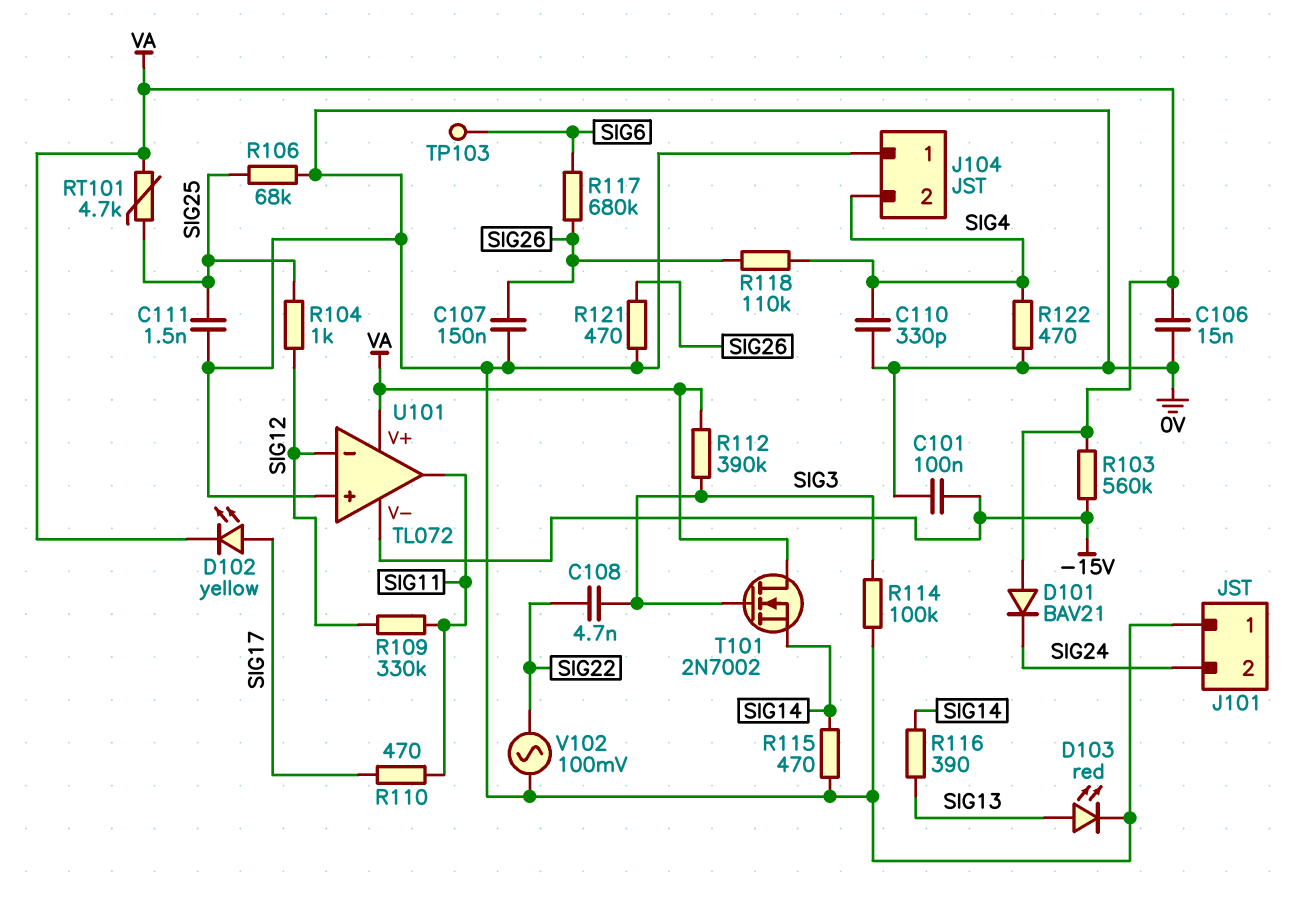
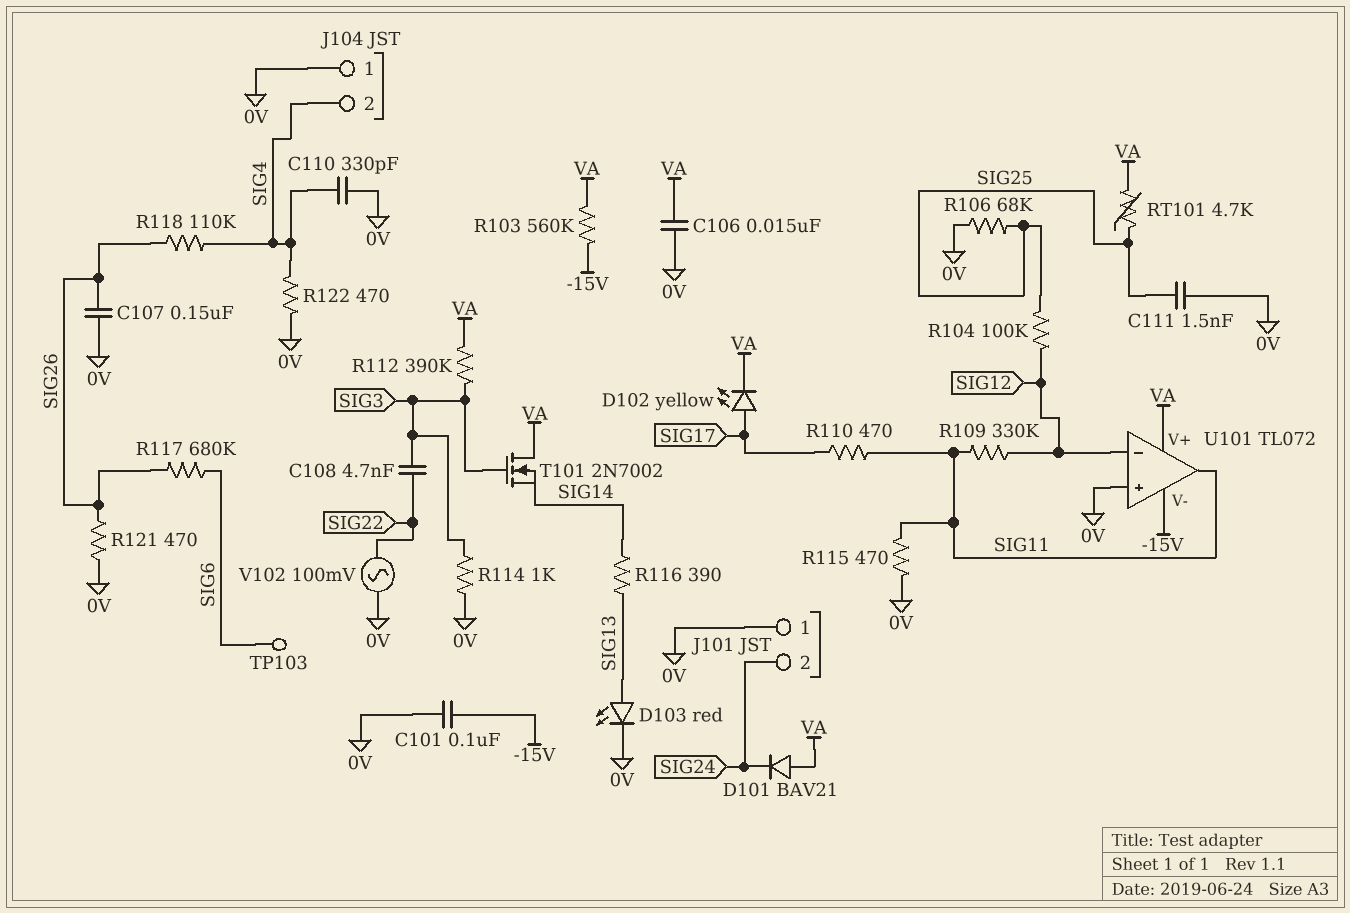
R104: 1k (SIG12, SIG25) -> 100k (SIG12, SIG25)
R114: 100k (0V, SIG3) -> 1k (0V, SIG3)
R115: 470 (0V, SIG14) -> 470 (0V, SIG11)

